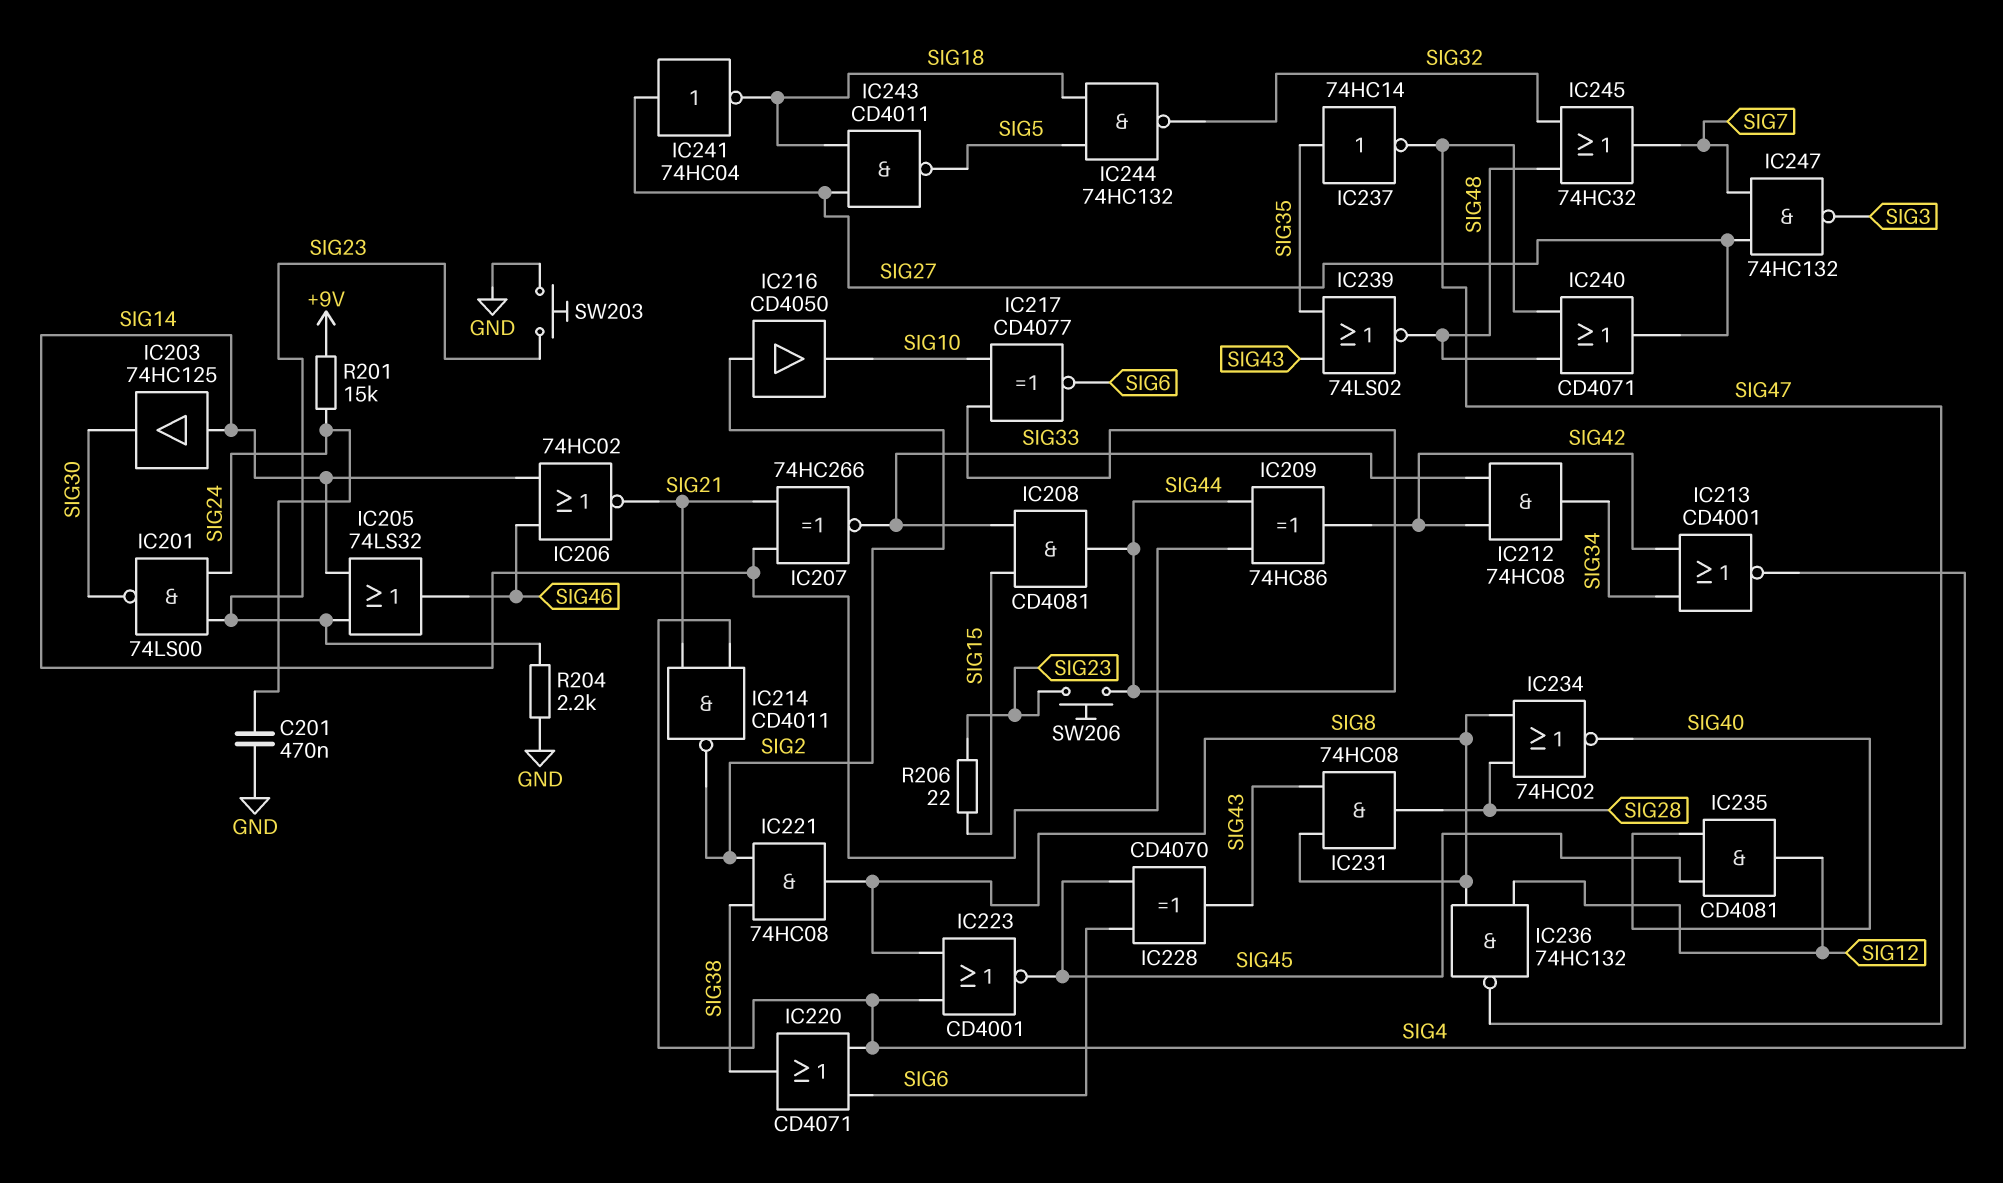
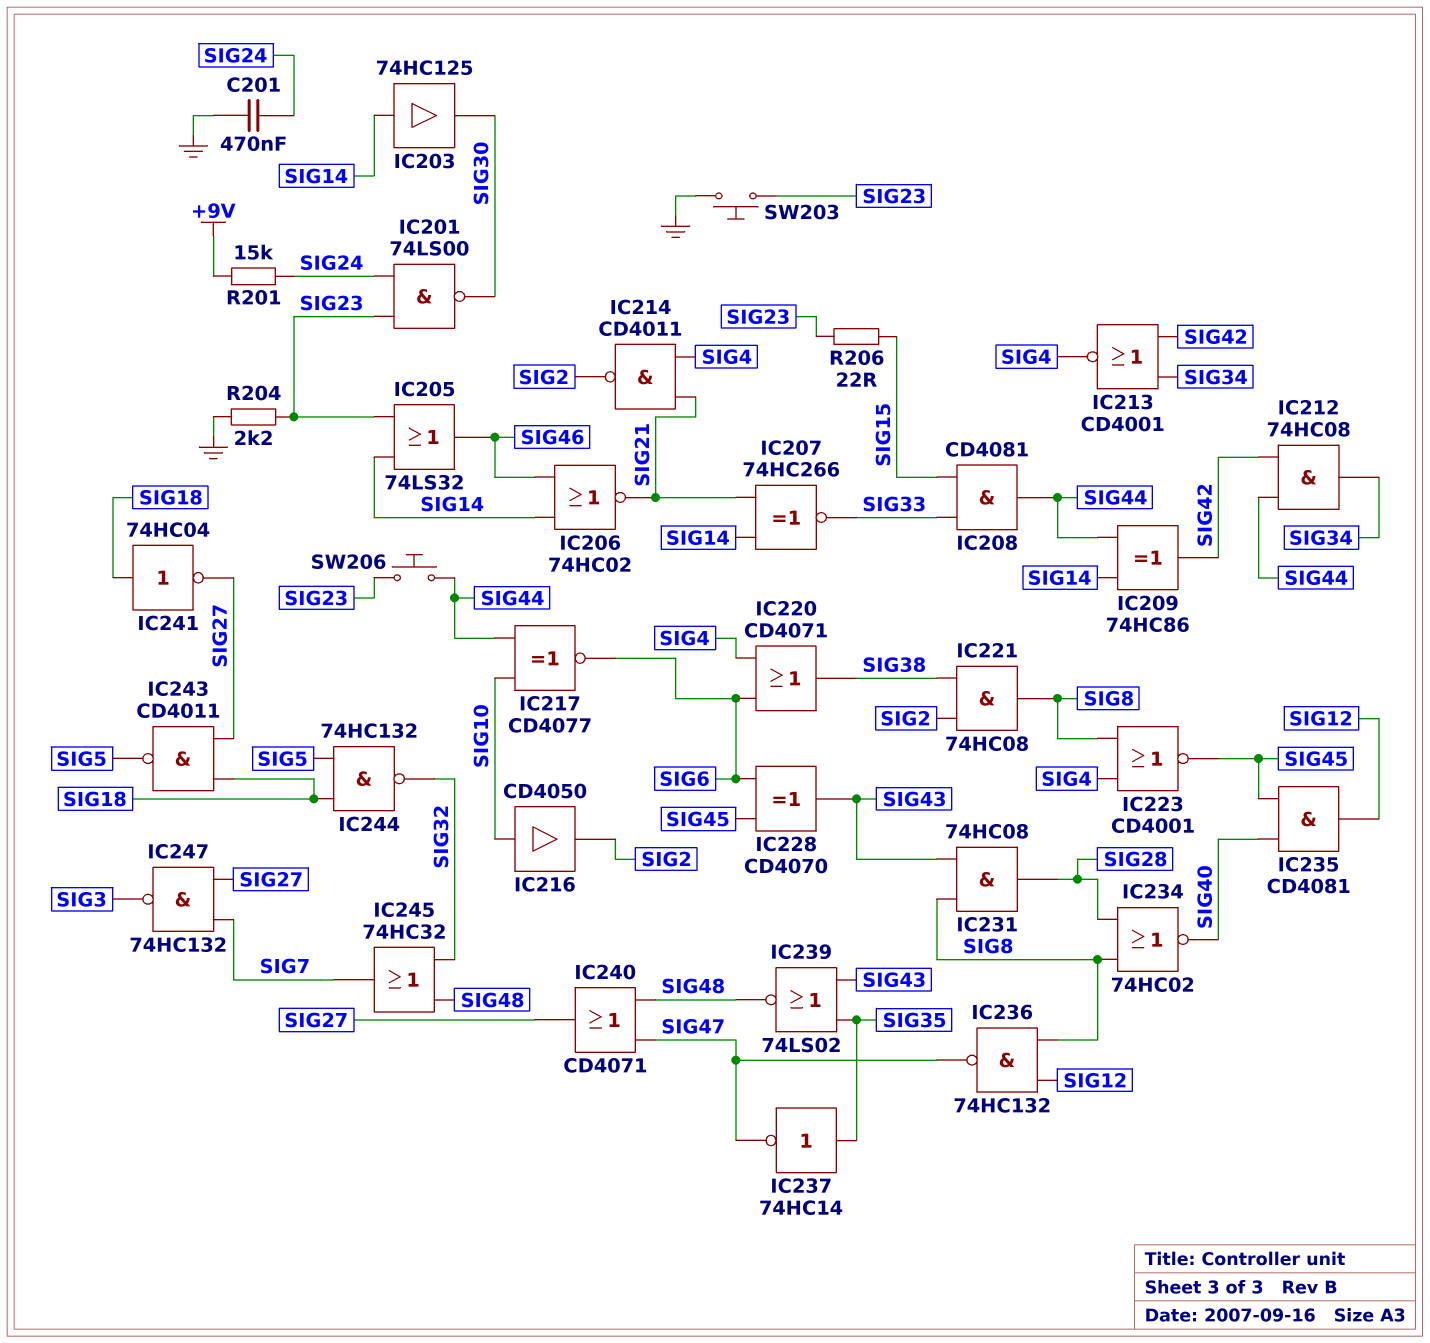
IC212: AND 74HC08 (in SIG33, in SIG42, out SIG34) -> AND 74HC08 (in SIG42, in SIG44, out SIG34)
IC216: buffer CD4050 (in SIG2, out SIG10) -> buffer CD4050 (in SIG10, out SIG2)
IC241: NOT 74HC04 (in SIG27, out SIG18) -> NOT 74HC04 (in SIG18, out SIG27)

